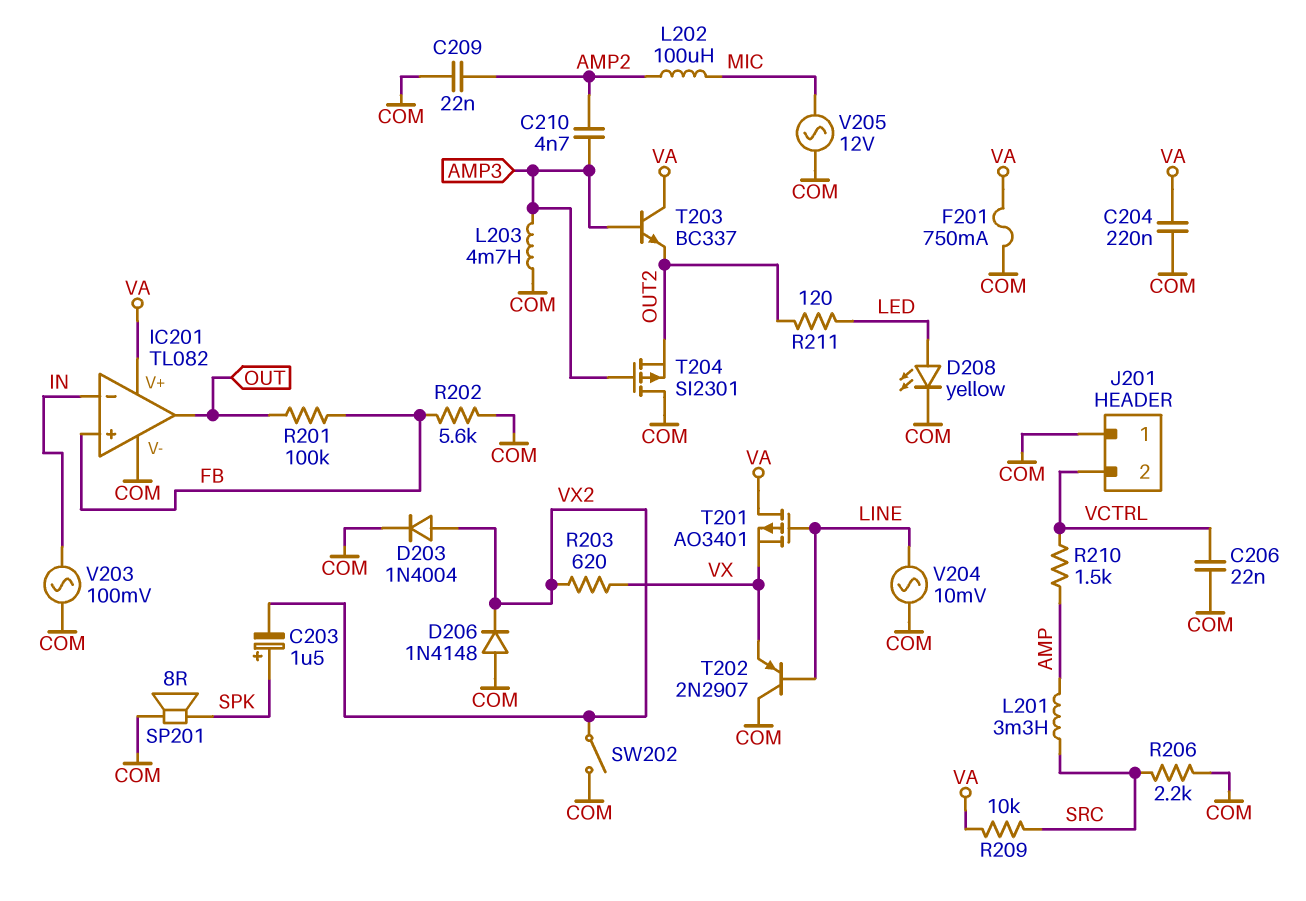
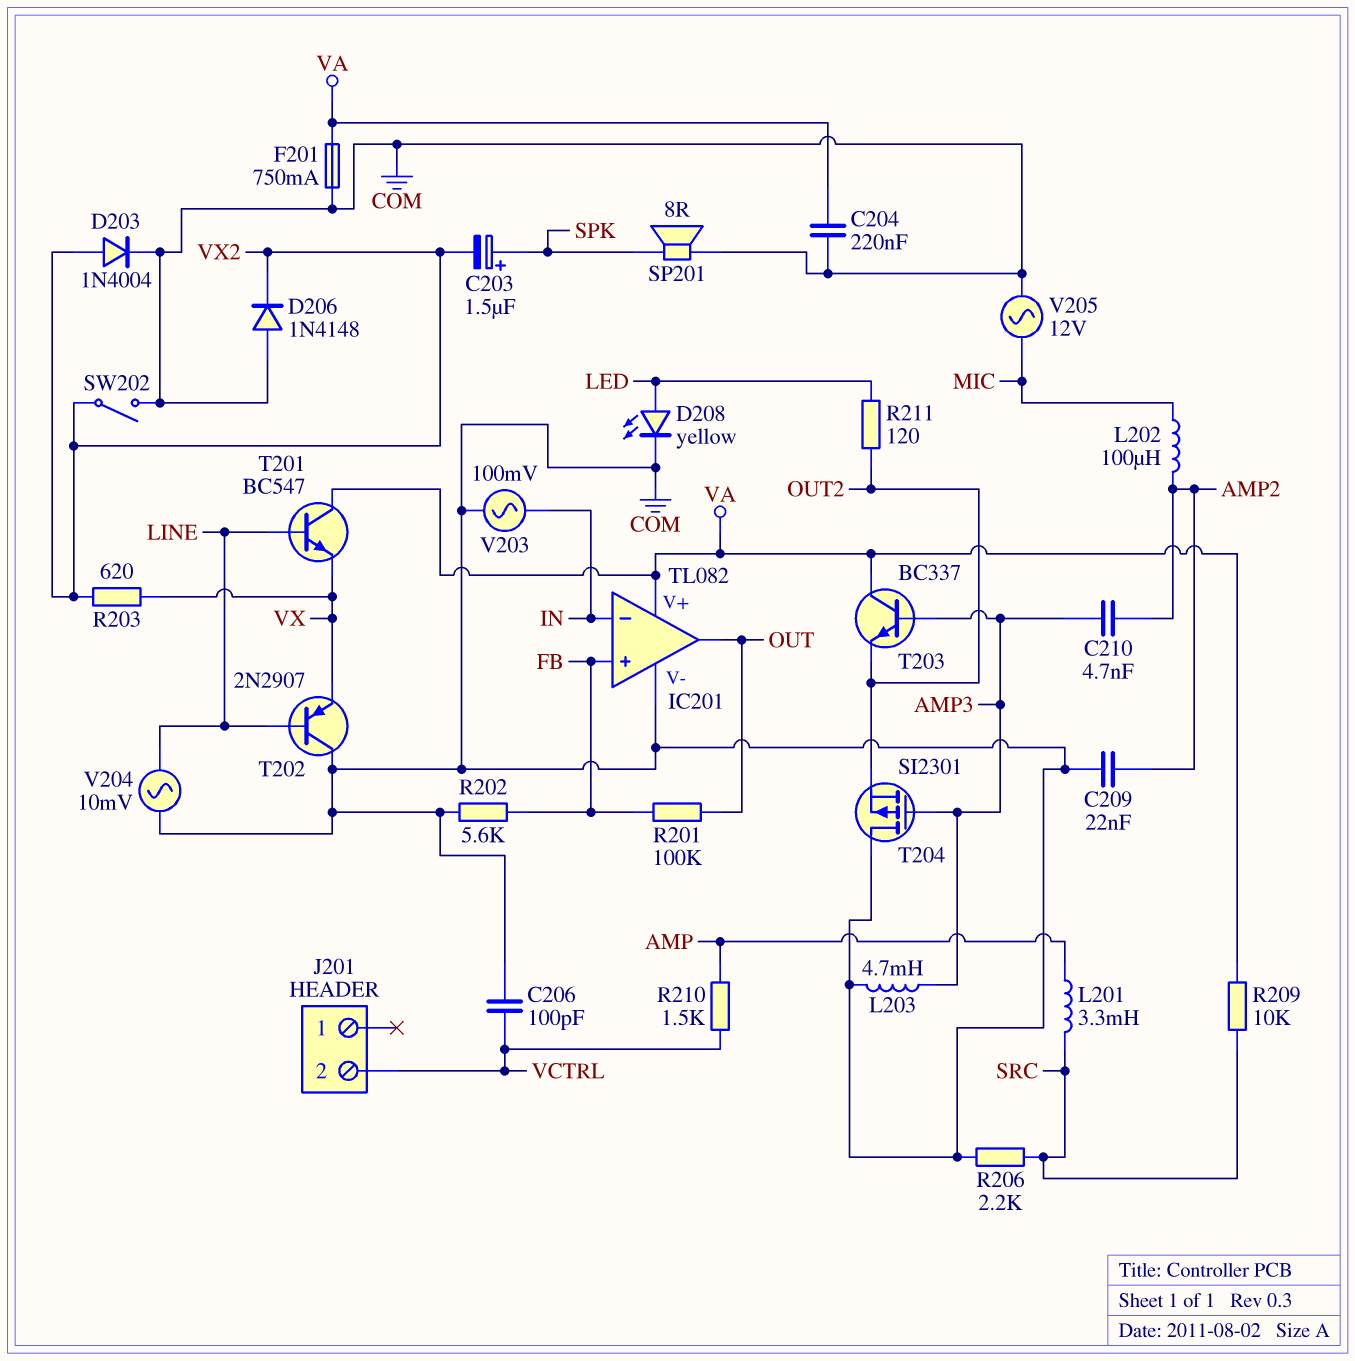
C206: 22nF (COM, VCTRL) -> 100pF (COM, VCTRL)
J201 pin 1: COM -> none
T201: PMOS AO3401 (G LINE, D VA, S VX) -> NPN BC547 (B LINE, C VA, E VX)

